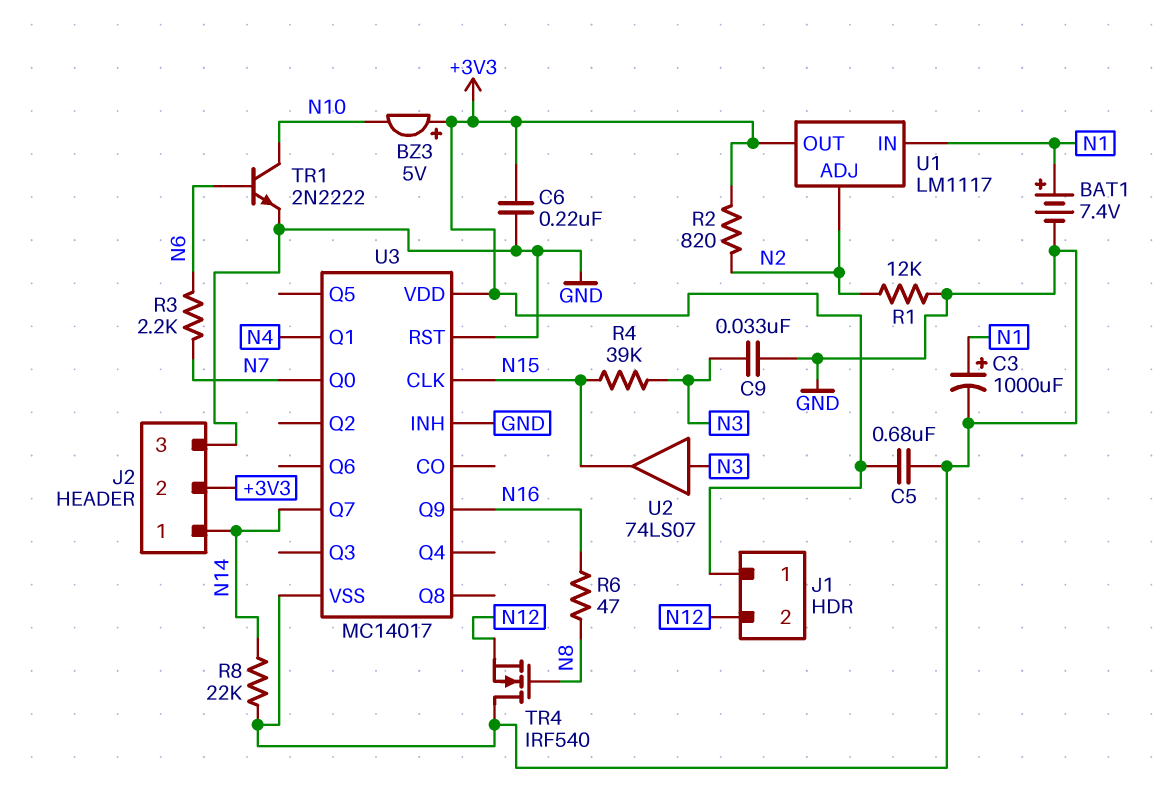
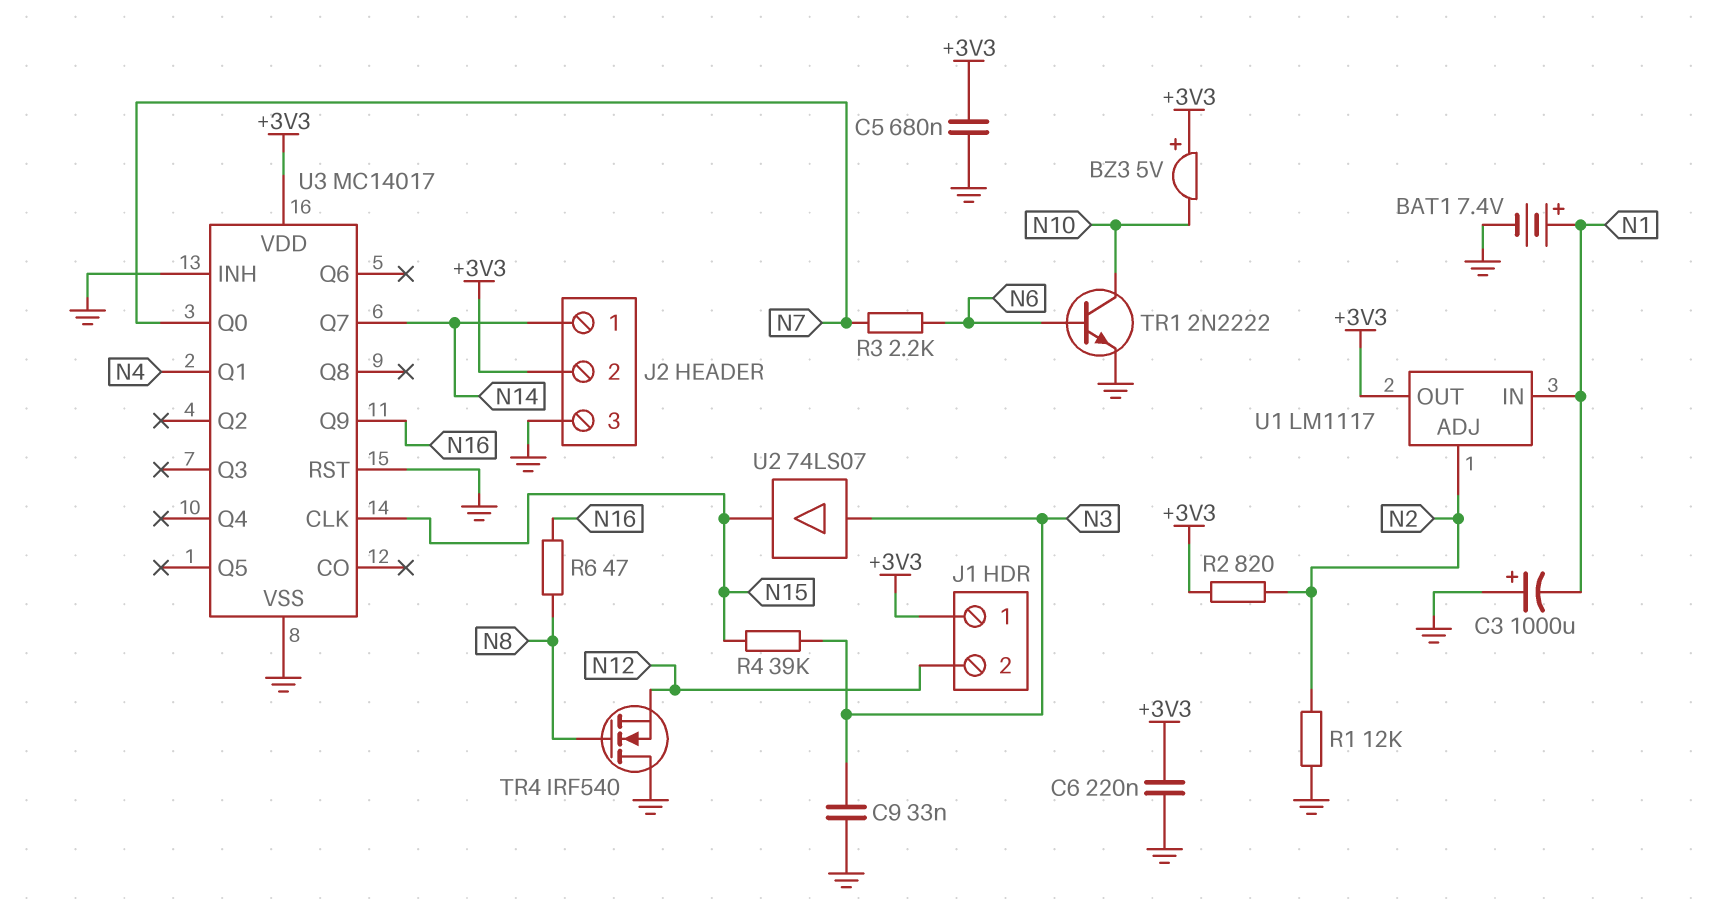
C3: 1000uF (plus N1, minus GND) -> 1000uF (plus GND, minus N1)
R8: 22k (GND, N14) -> none

